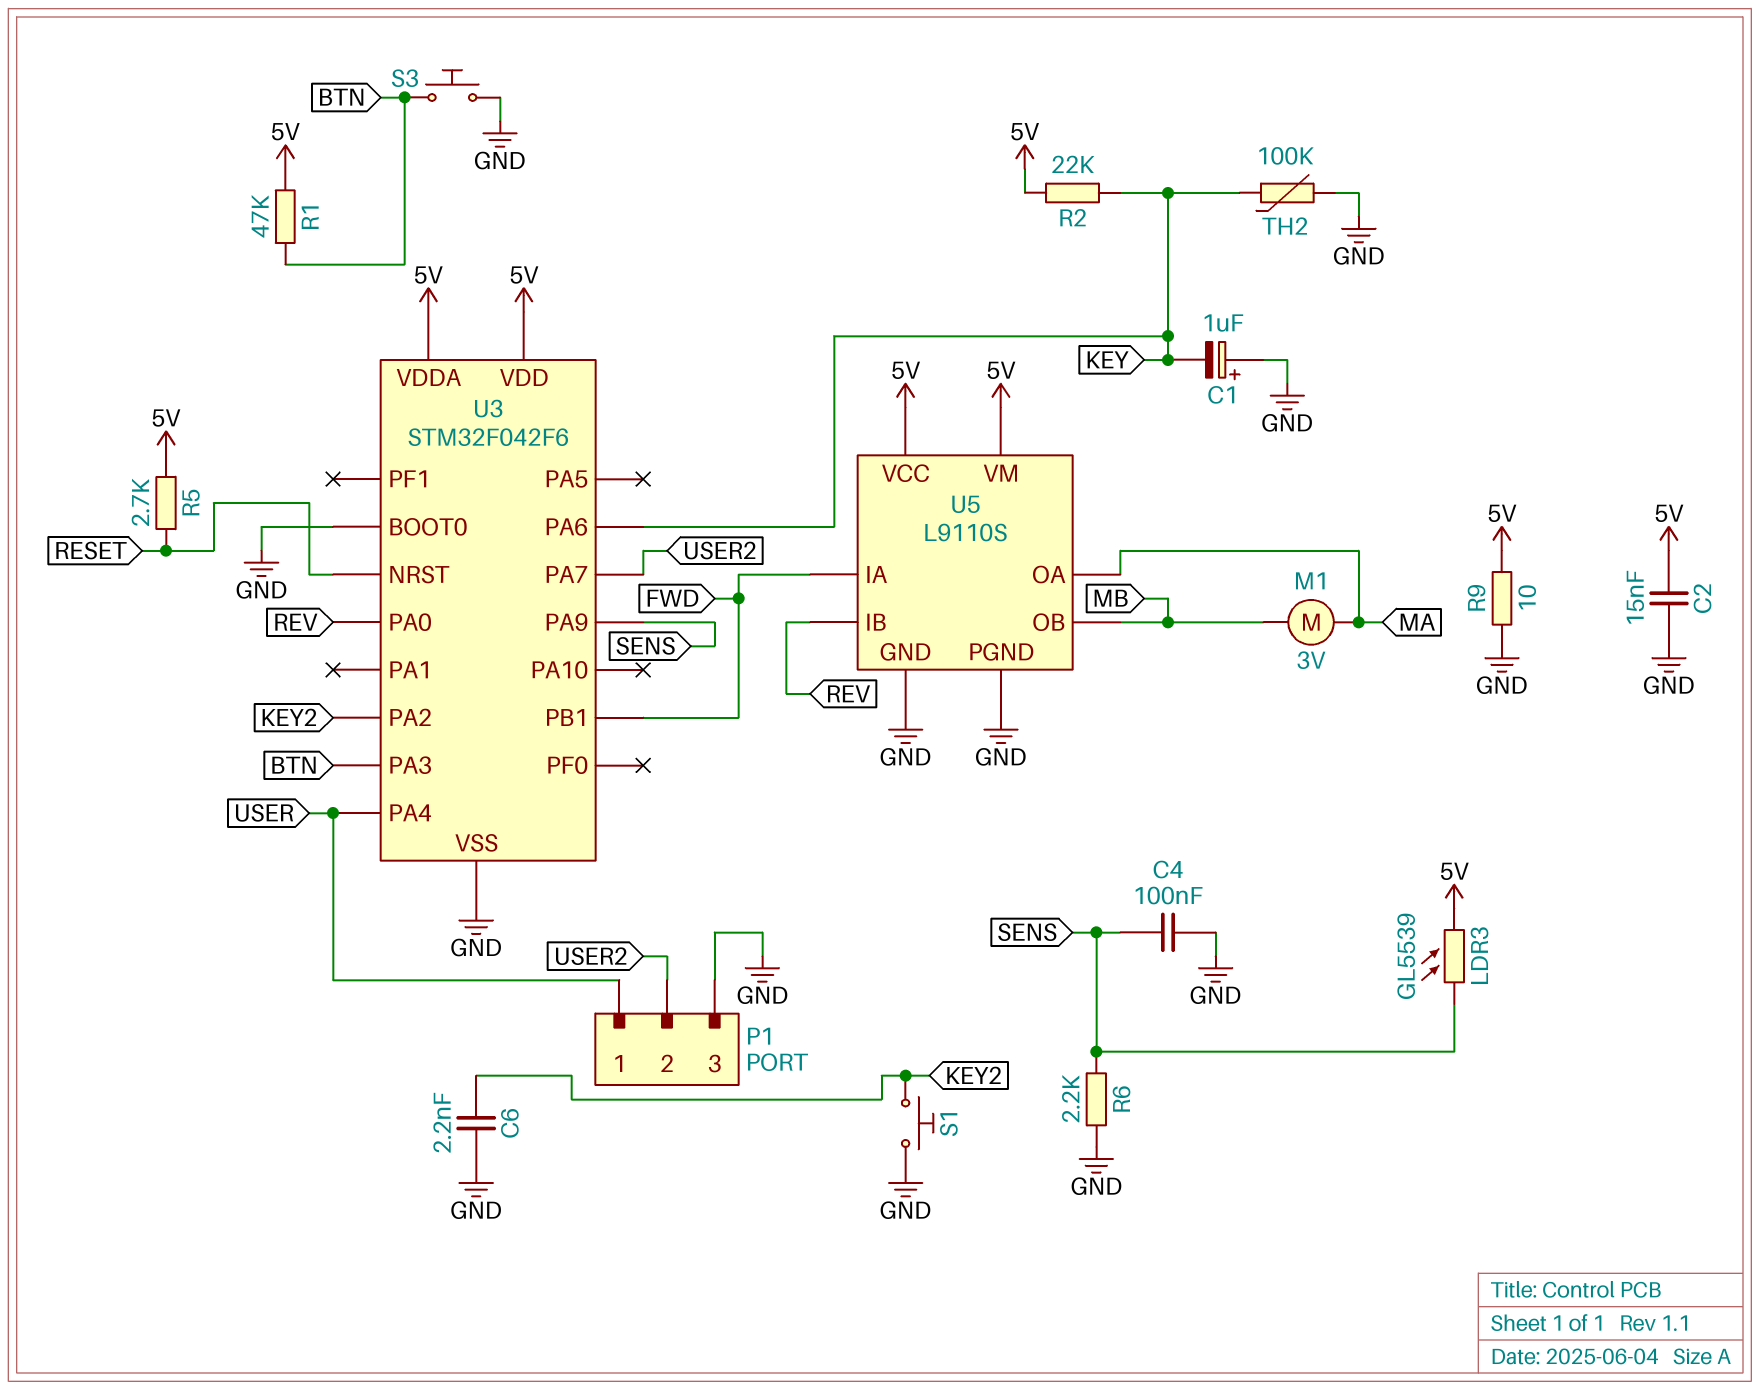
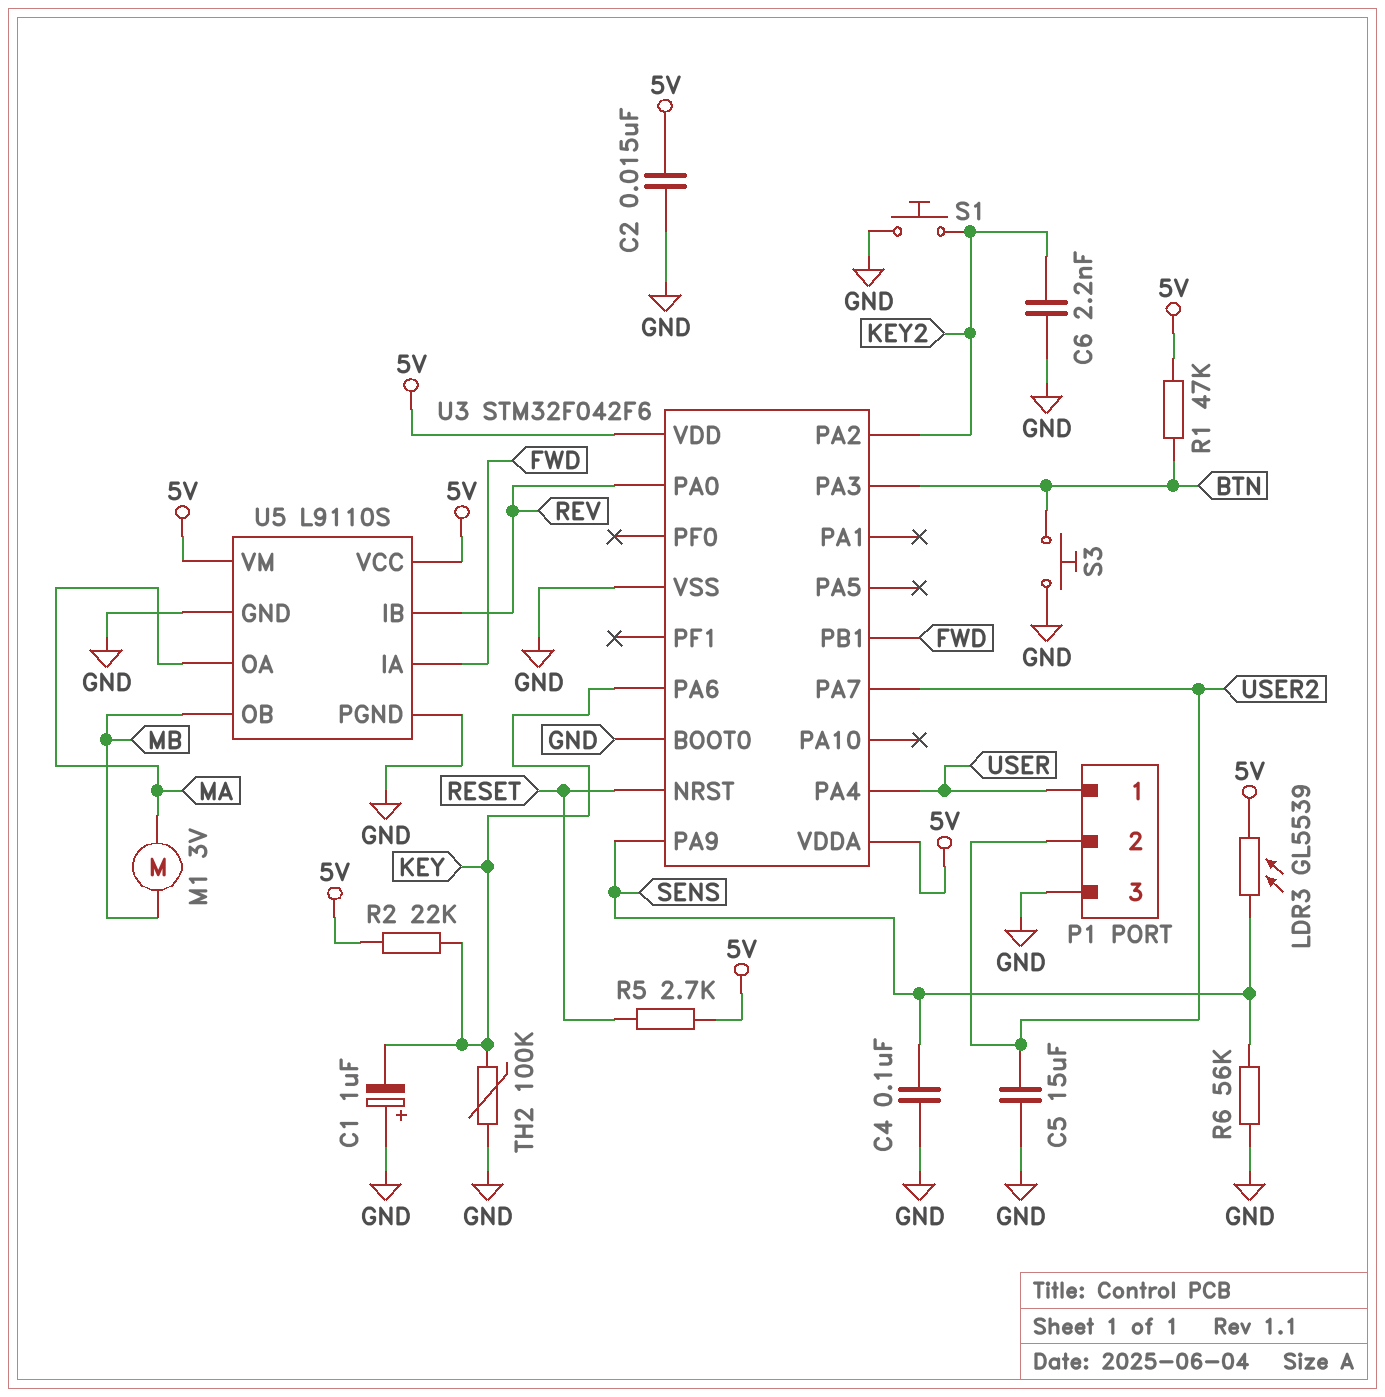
C5: none -> 15uF (GND, USER2)
R6: 2.2k (GND, SENS) -> 56k (GND, SENS)
R9: 10 (5V, GND) -> none

